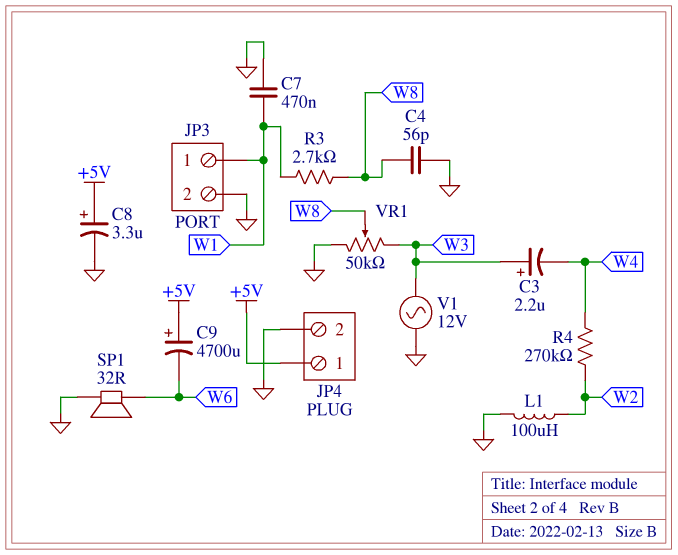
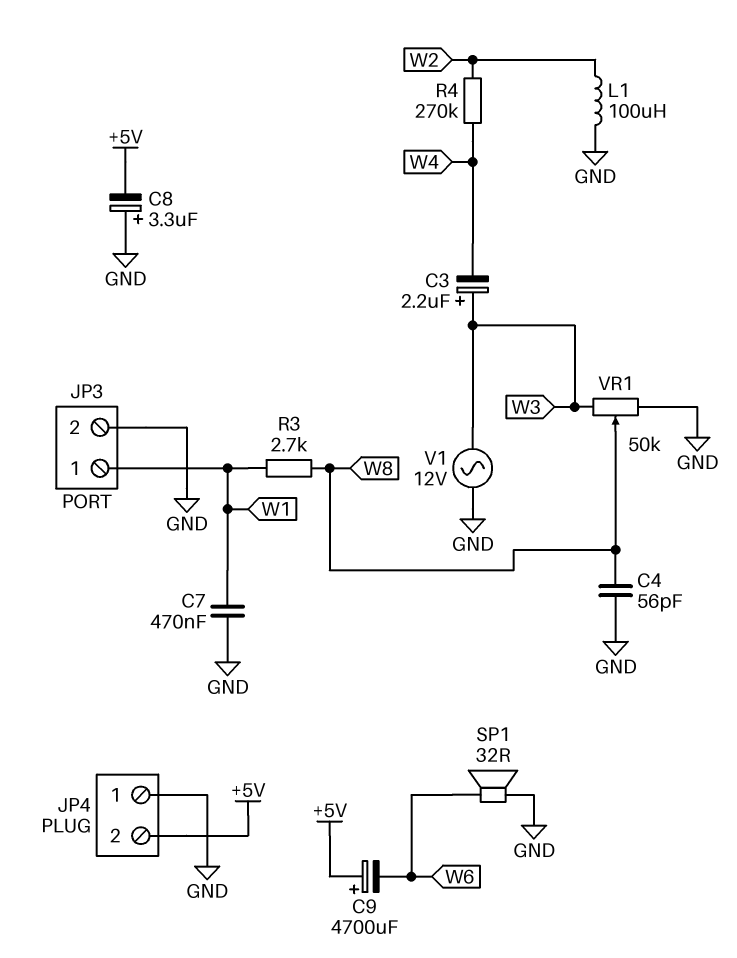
C8: 3.3uF (plus +5V, minus GND) -> 3.3uF (plus GND, minus +5V)
JP4 pin 1: +5V -> GND
JP4 pin 2: GND -> +5V

